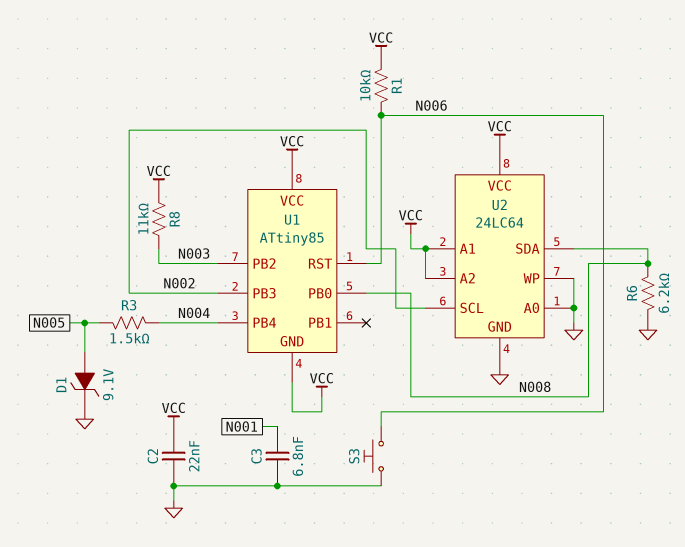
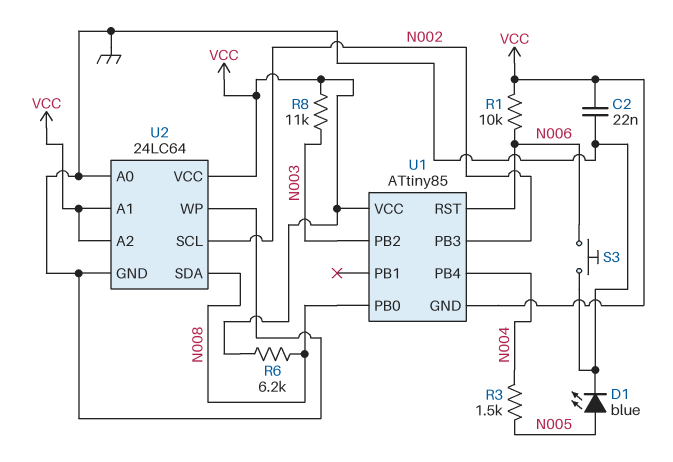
C3: 6.8nF (GND, N001) -> none
D1: zener 9.1V (A N005, K GND) -> LED blue (A N005, K GND)
R6: 6.2k (GND, N008) -> 6.2k (N008, VCC)

